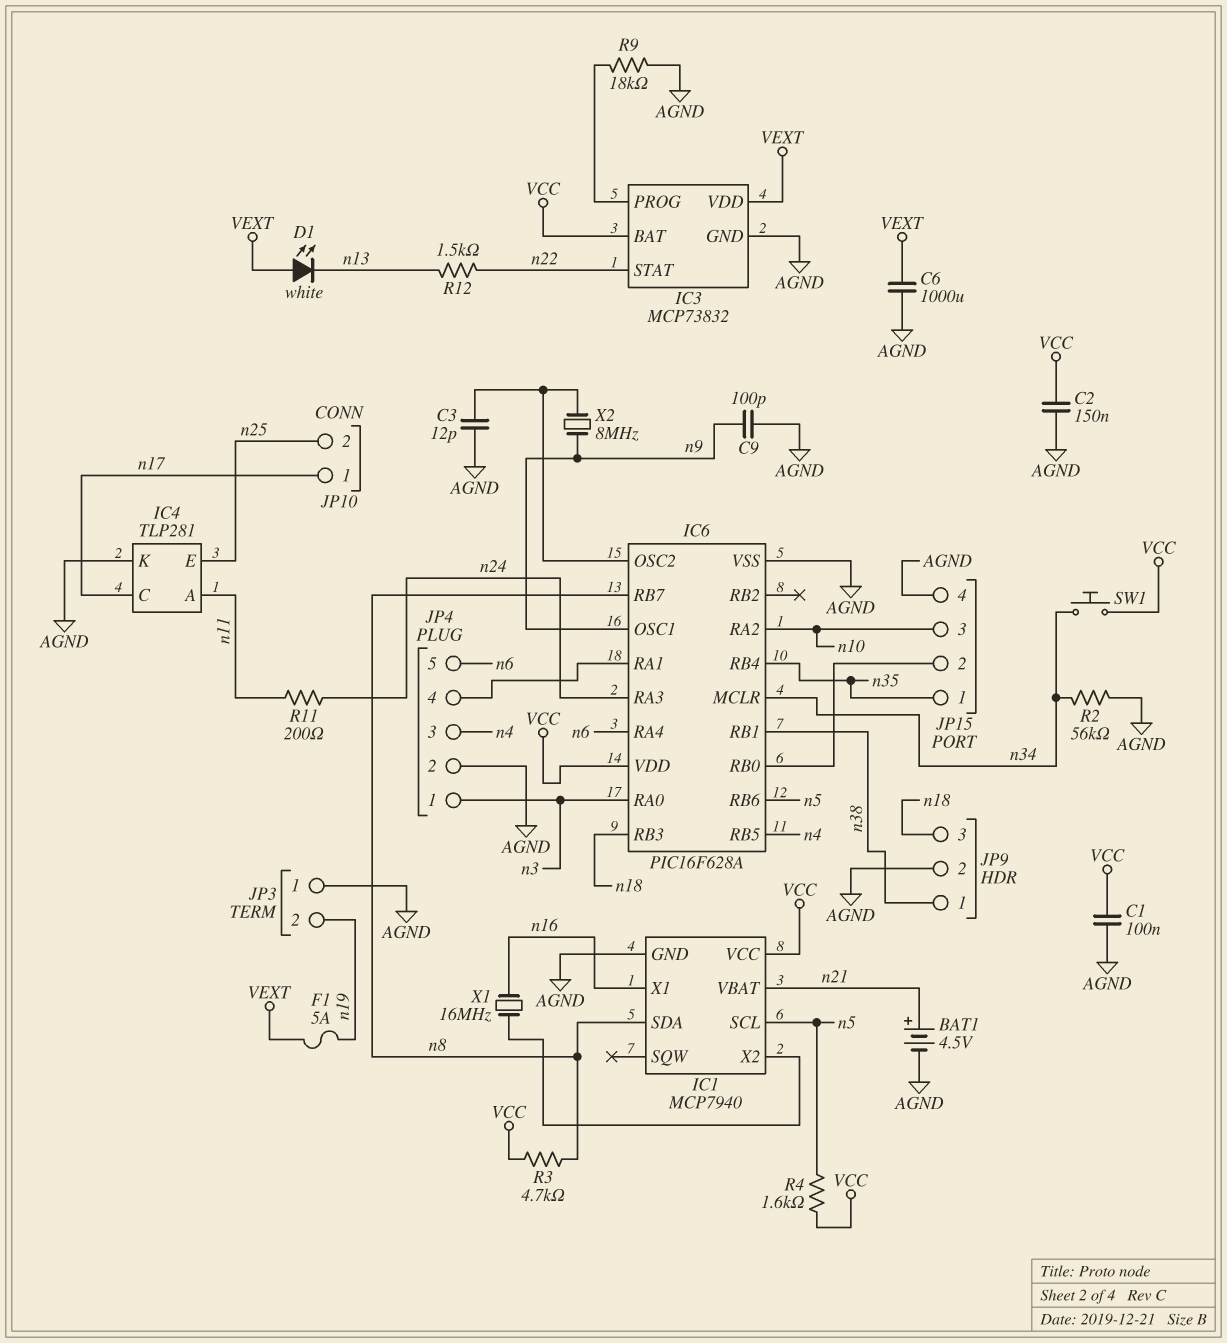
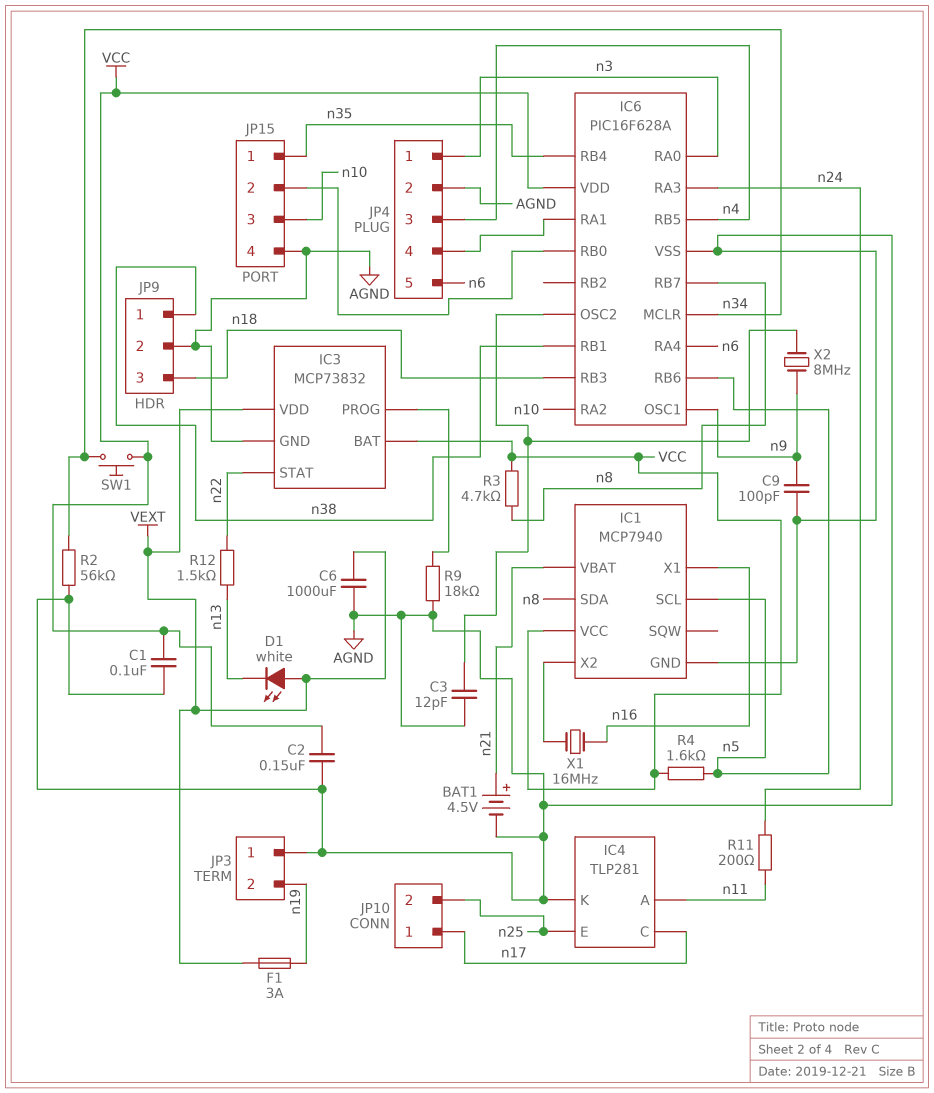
F1: 5A (VEXT, n19) -> 3A (VEXT, n19)

